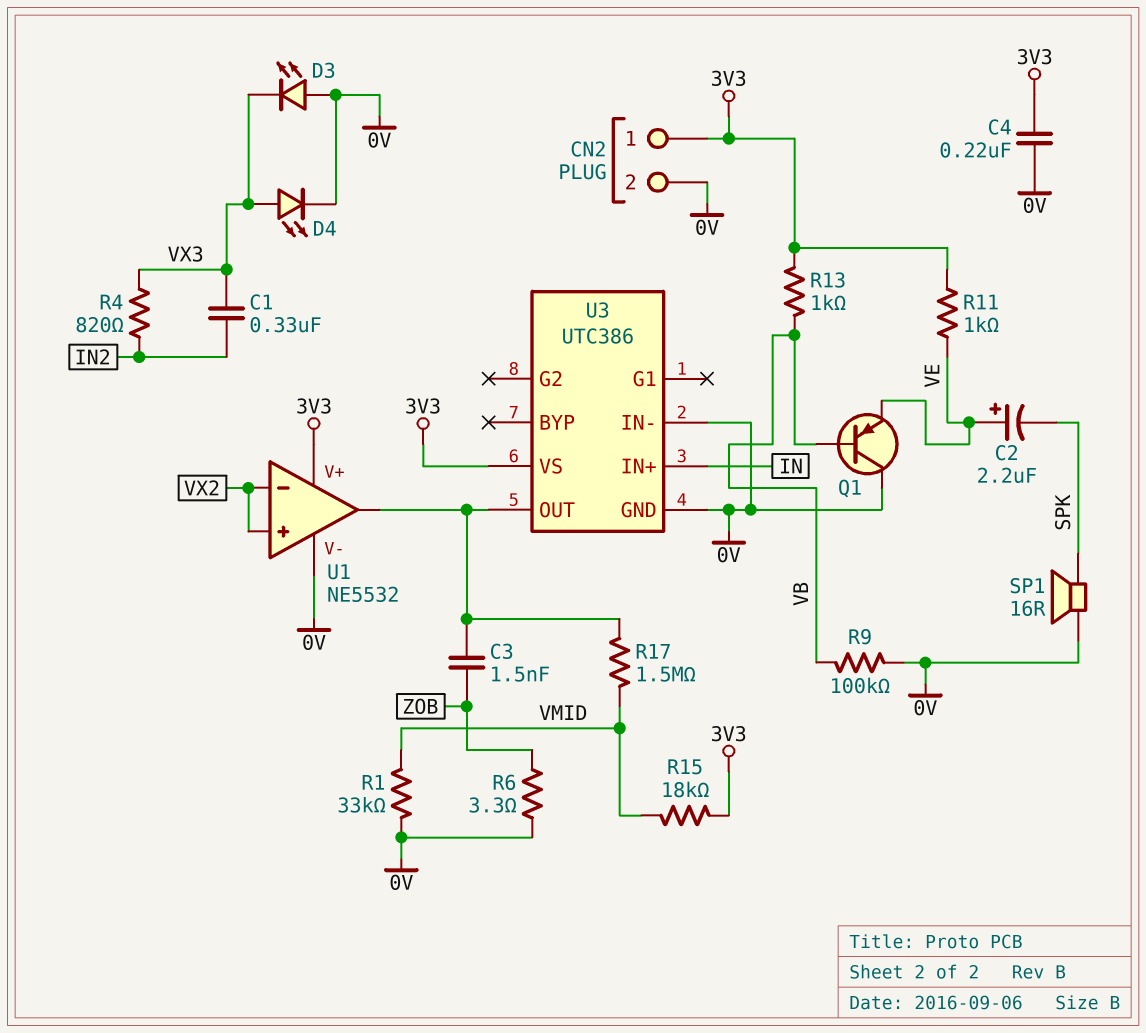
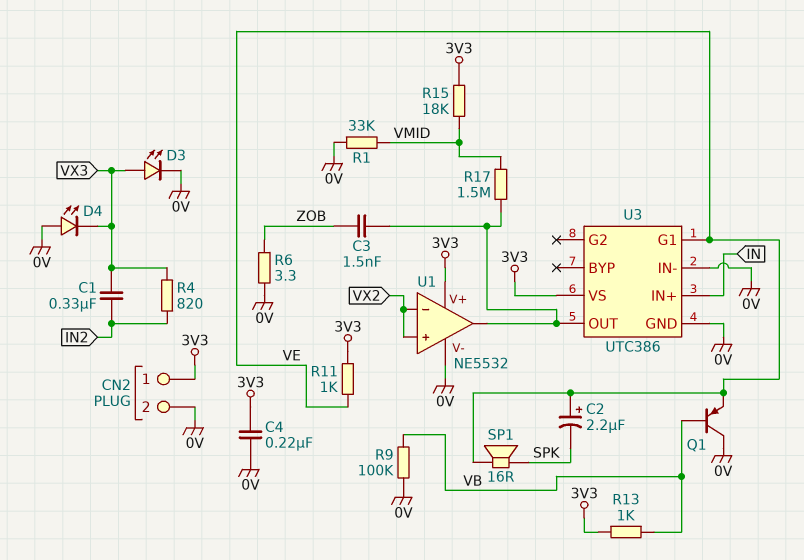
D3: LED (A 0V, K VX3) -> LED (A VX3, K 0V)
D4: LED (A VX3, K 0V) -> LED (A 0V, K VX3)
SP1: speaker 16R (0V, SPK) -> speaker 16R (SPK, VE)
U3 pin G1: none -> VE

